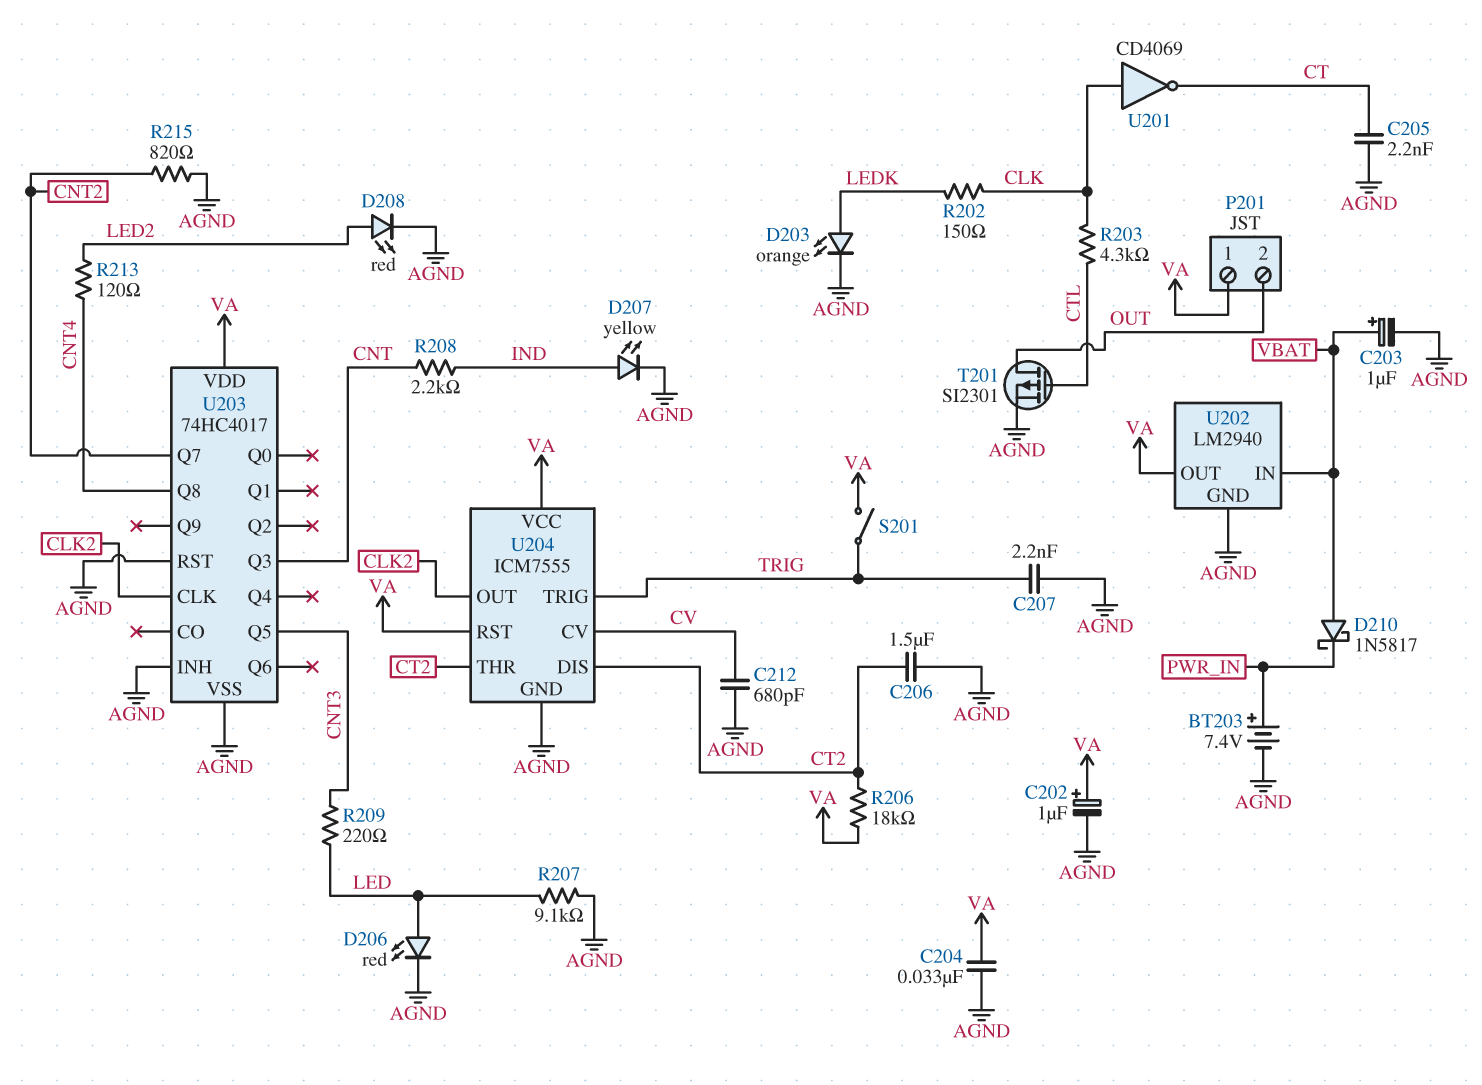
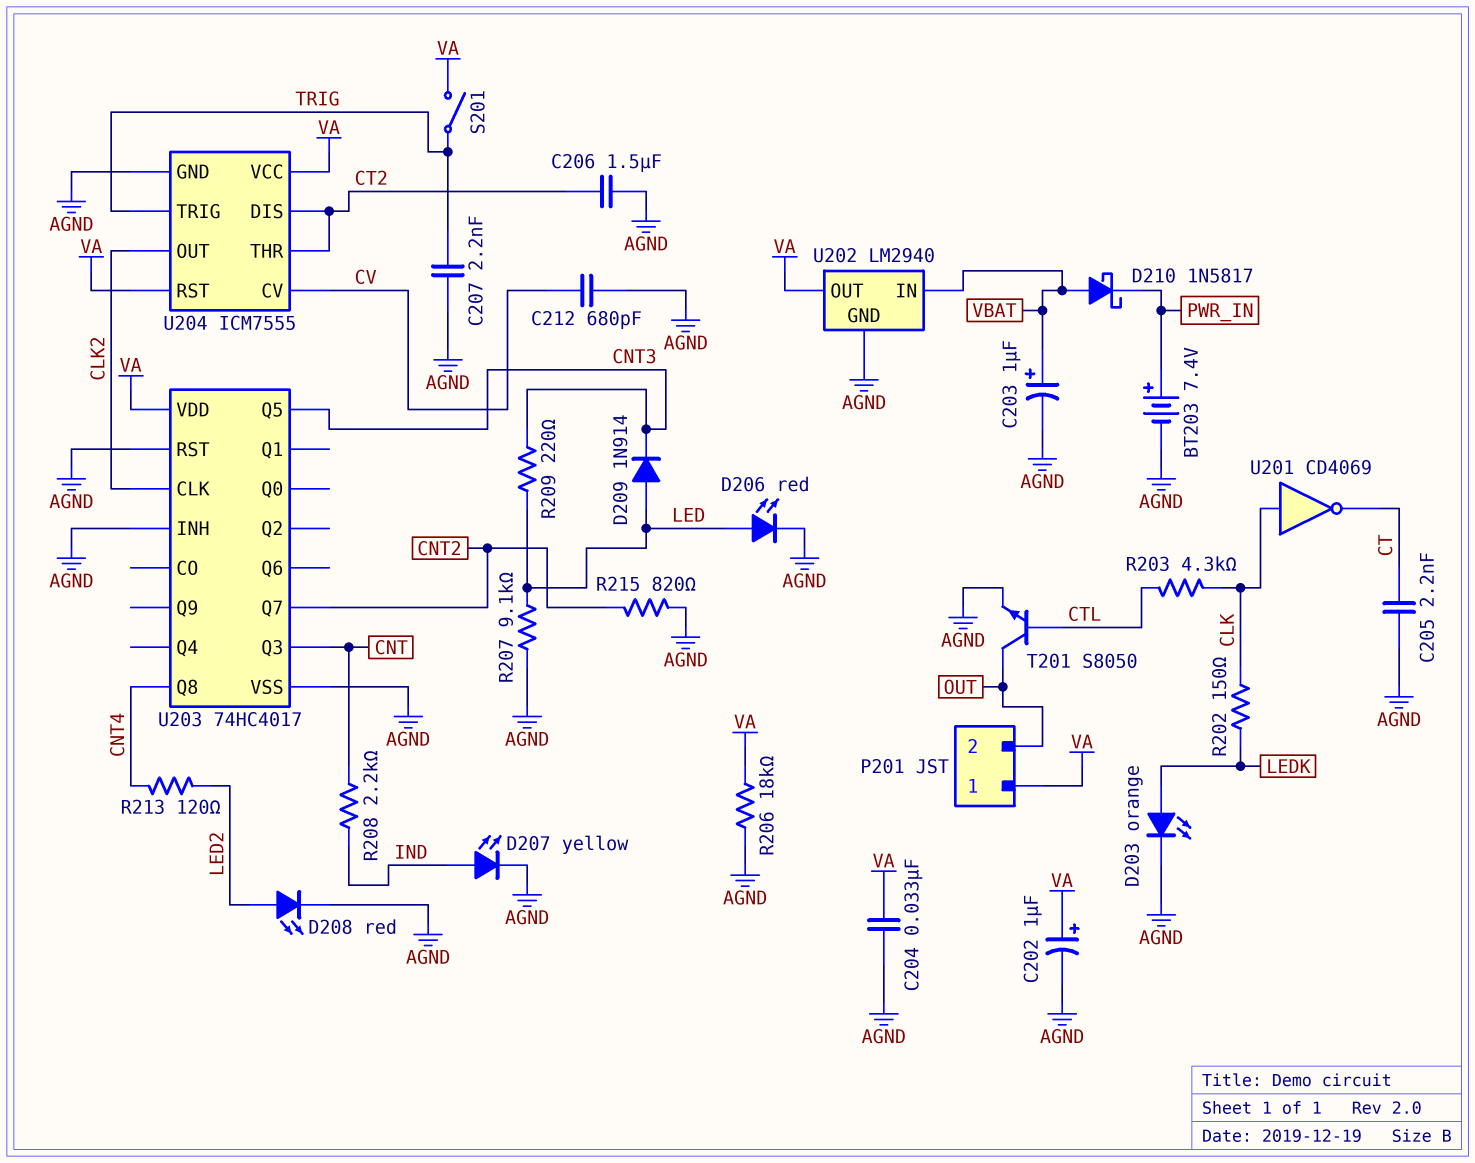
D209: none -> diode 1N914 (A LED, K CNT3)
R206: 18k (CT2, VA) -> 18k (AGND, VA)
T201: PMOS SI2301 (G CTL, D OUT, S AGND) -> NPN S8050 (B CTL, C OUT, E AGND)

